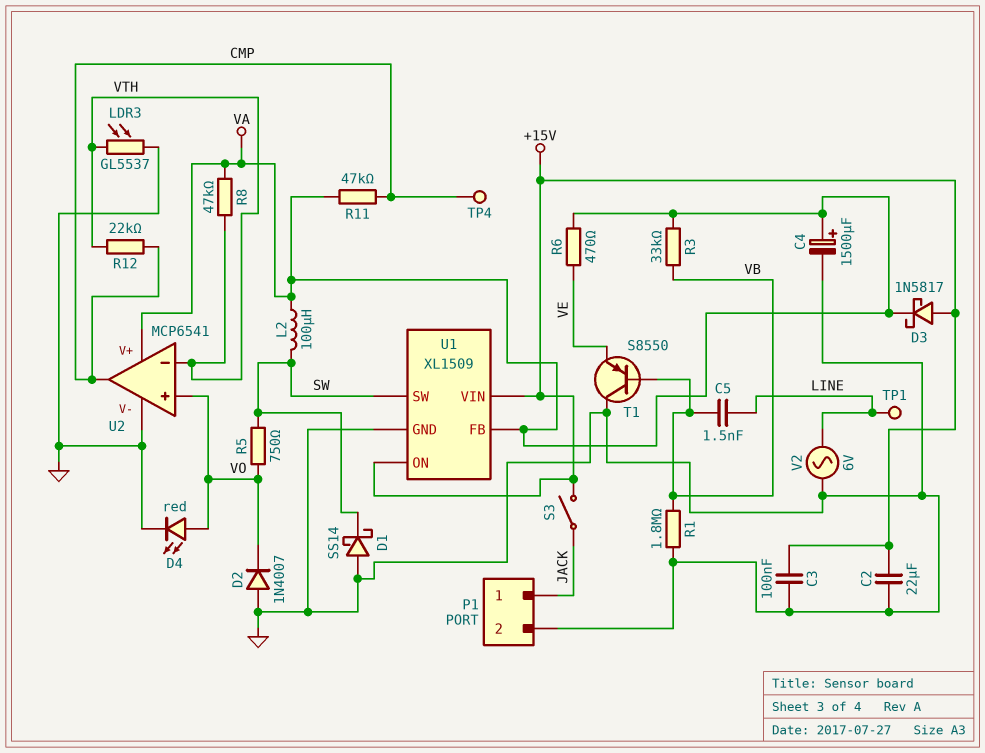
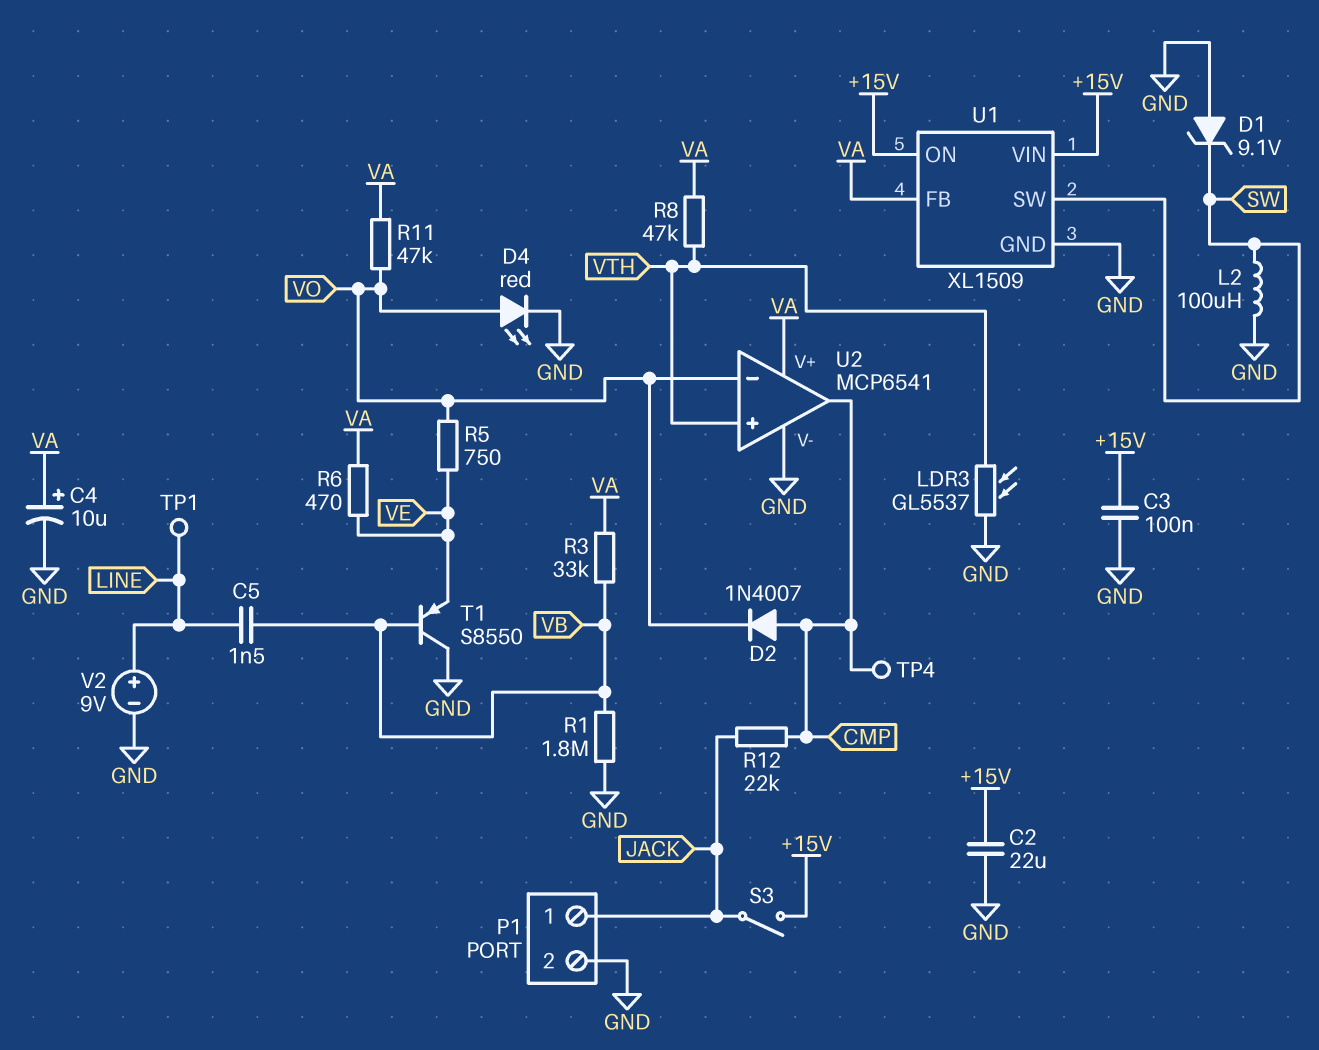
C4: 1500uF (plus VA, minus GND) -> 10uF (plus VA, minus GND)
D1: schottky SS14 (A GND, K SW) -> zener 9.1V (A GND, K SW)
D2: diode 1N4007 (A GND, K VO) -> diode 1N4007 (A CMP, K VO)
D3: schottky 1N5817 (A +15V, K VA) -> none
L2: 100uH (SW, VA) -> 100uH (GND, SW)
R5: 750 (SW, VO) -> 750 (VE, VO)
R11: 47k (CMP, VA) -> 47k (VA, VO)
R12: 22k (CMP, VTH) -> 22k (CMP, JACK)
U2 pin in+: VO -> VTH
U2 pin in-: VTH -> VO
V2: AC 6V (GND, LINE) -> 9V (plus LINE, minus GND)

